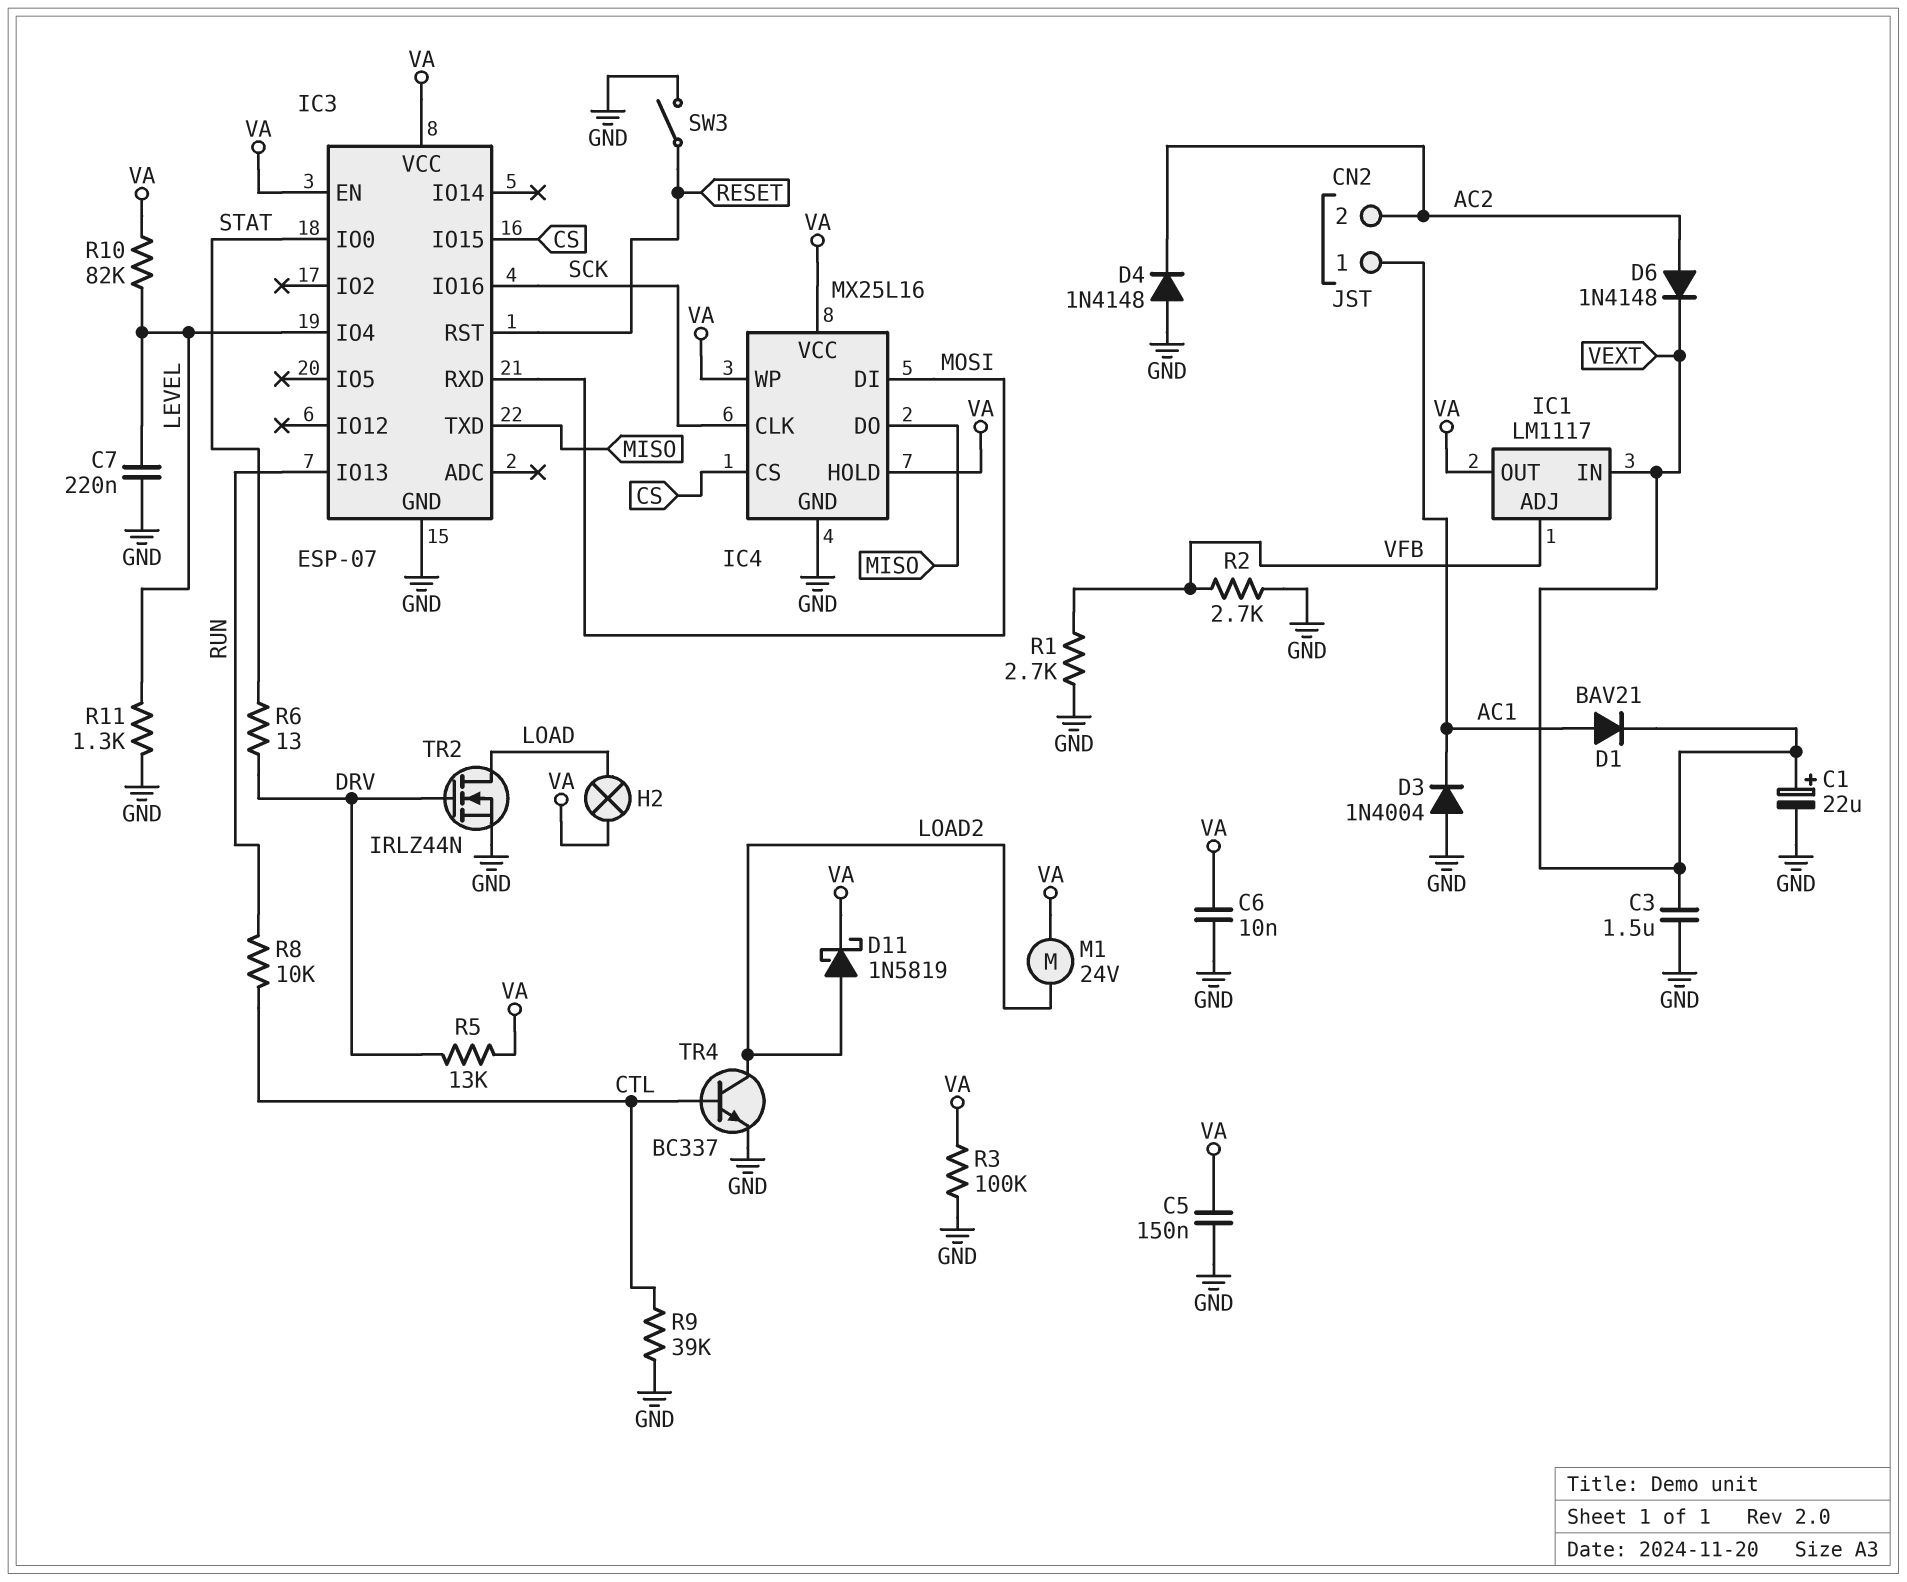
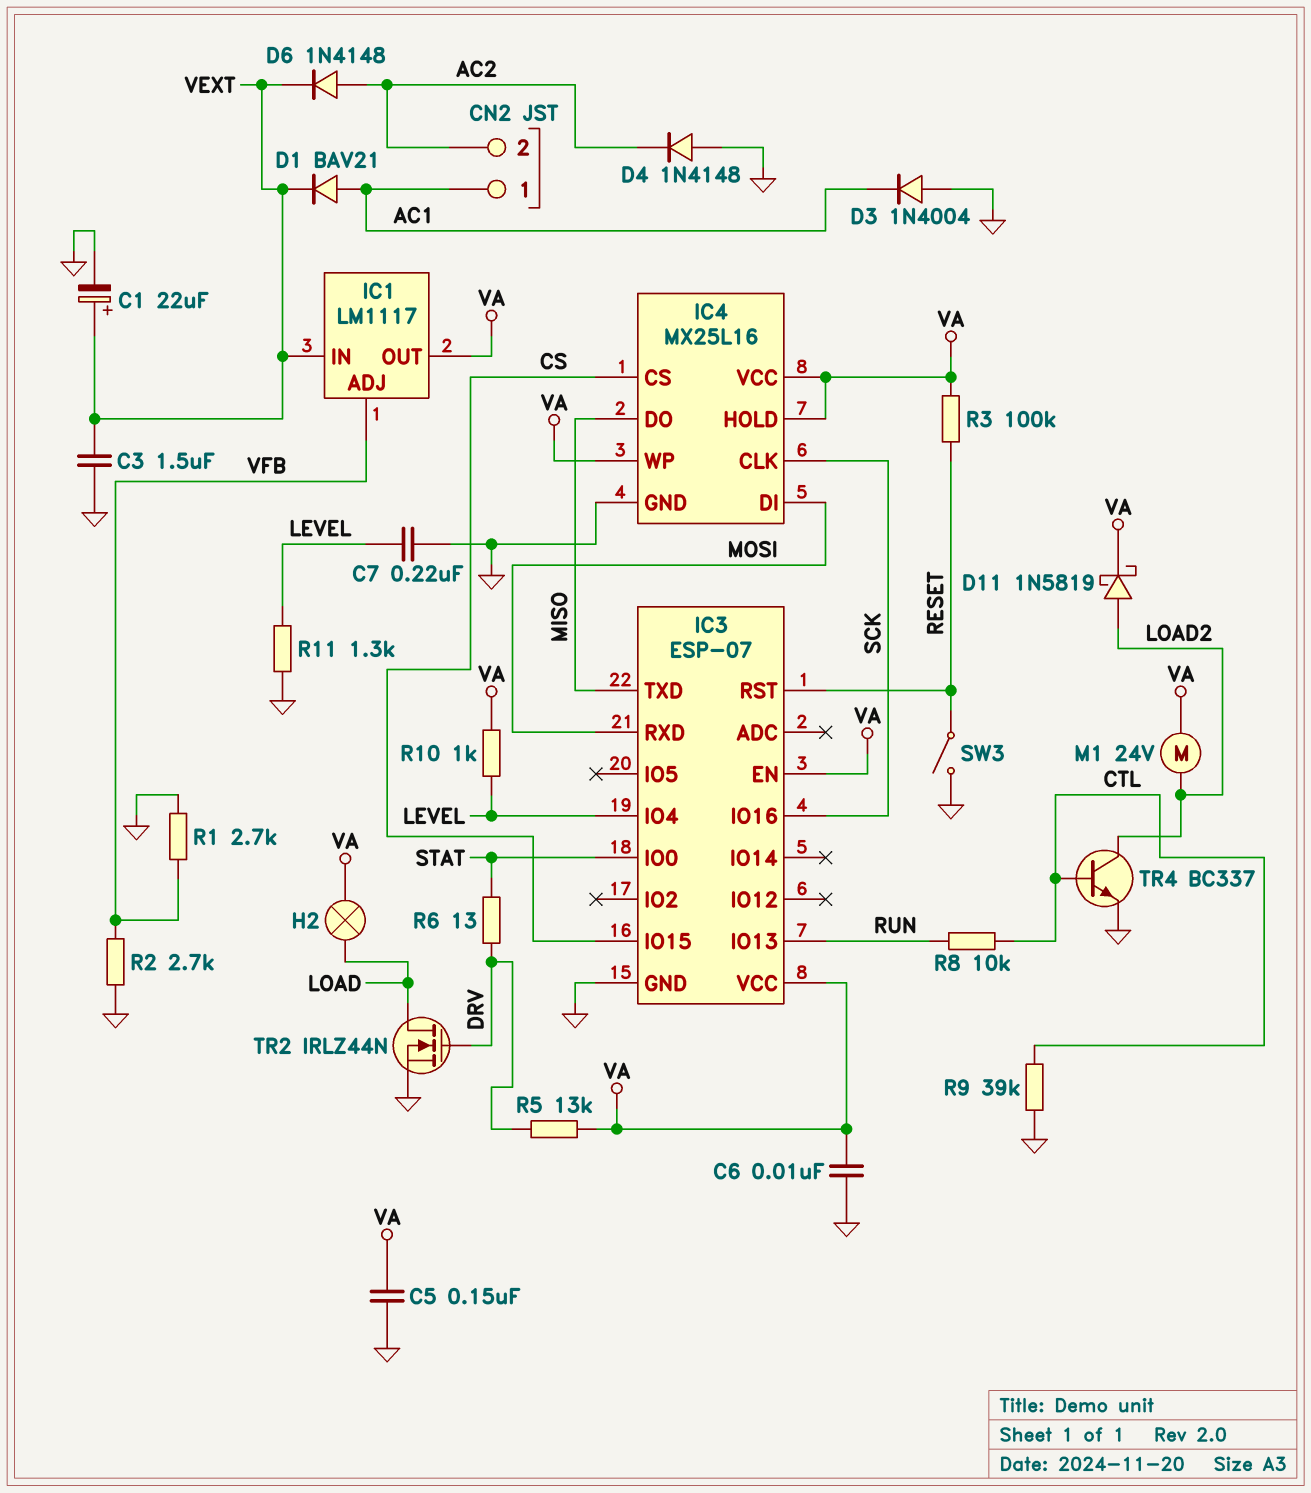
R3: 100k (GND, VA) -> 100k (RESET, VA)
R10: 82k (LEVEL, VA) -> 1k (LEVEL, VA)

